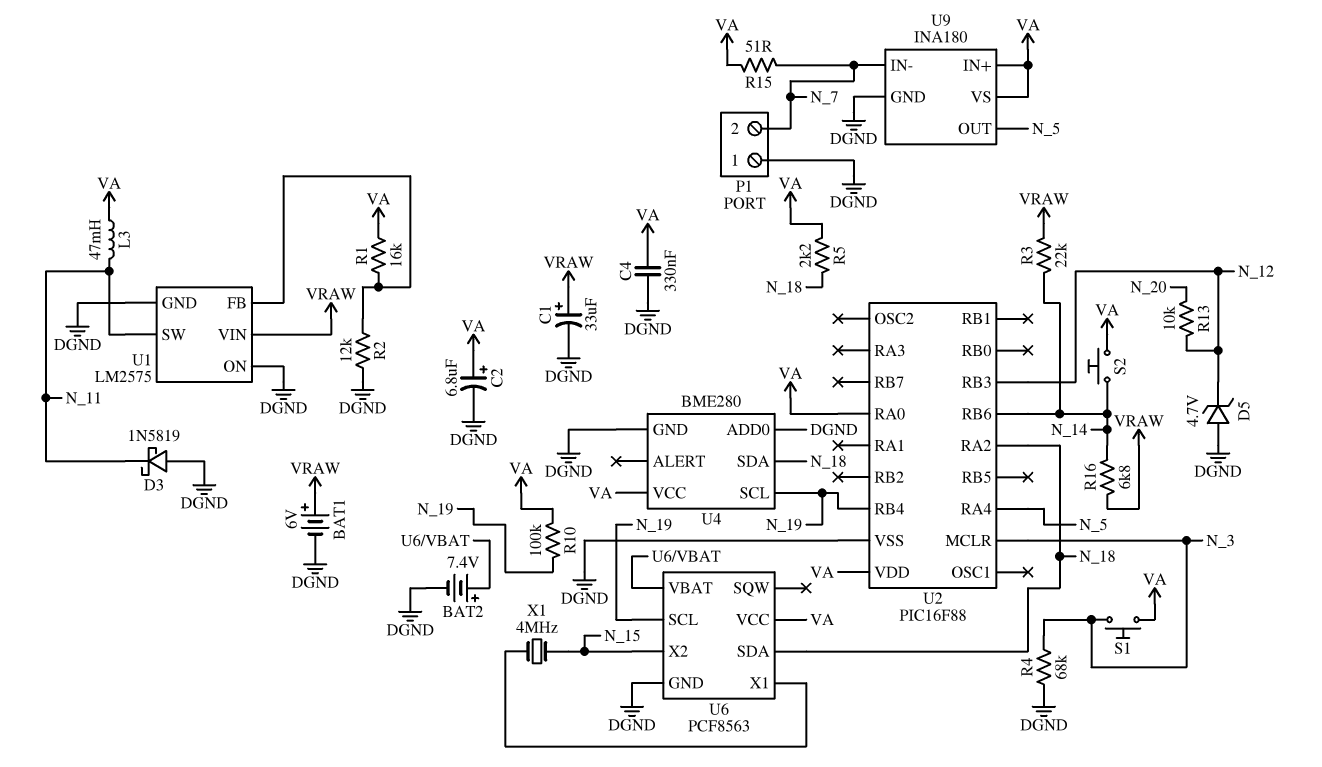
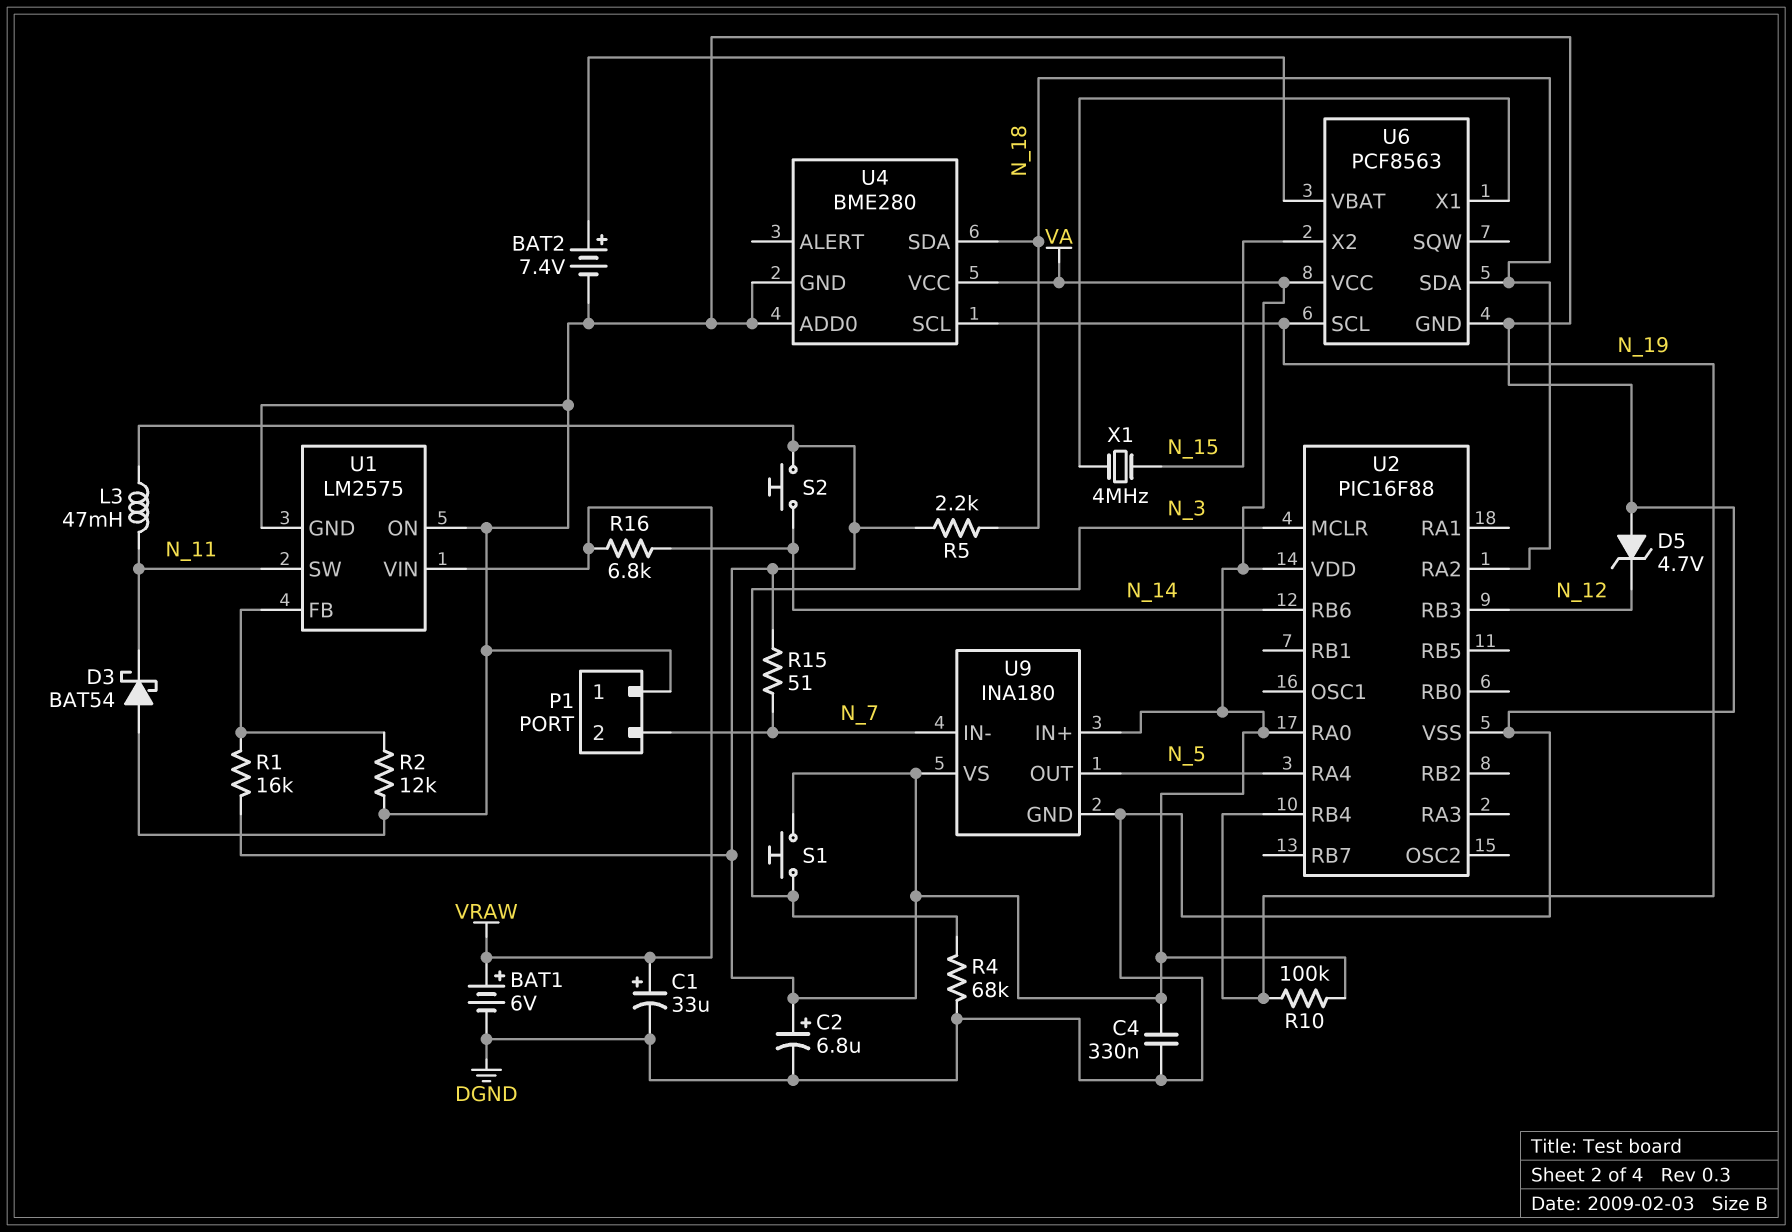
D3: schottky 1N5819 (A DGND, K N_11) -> schottky BAT54 (A DGND, K N_11)
R3: 22k (N_14, VRAW) -> none
R13: 10k (N_12, N_20) -> none

